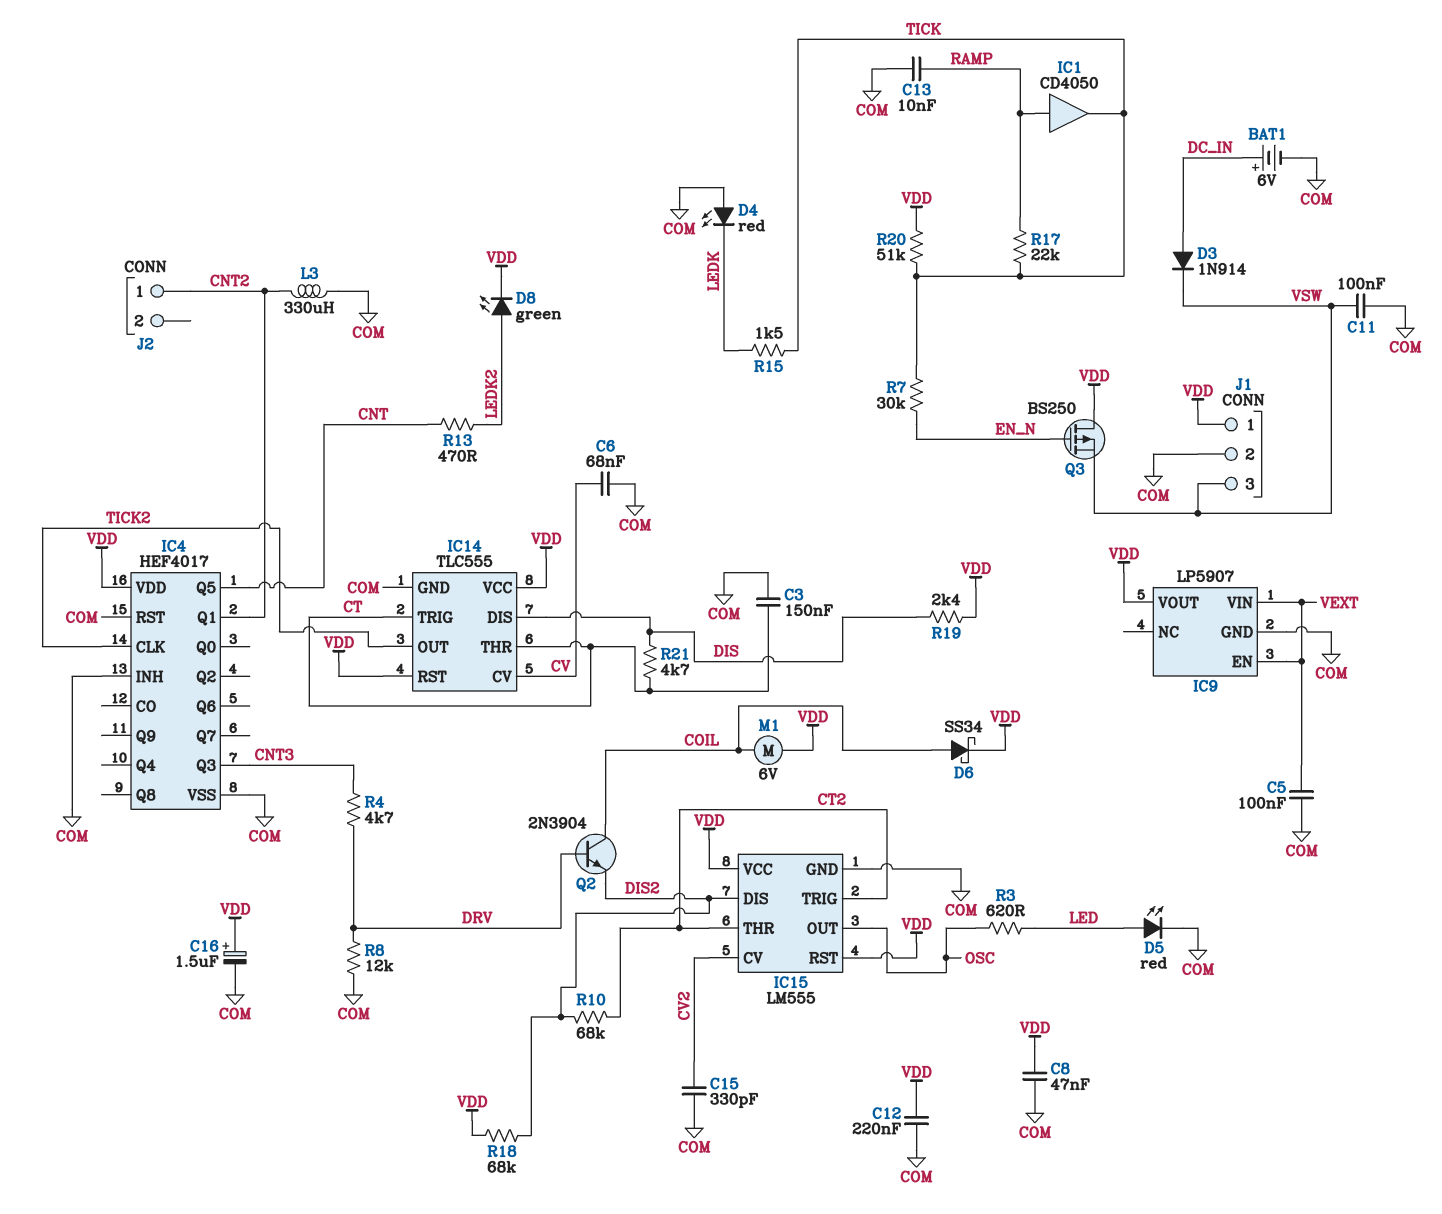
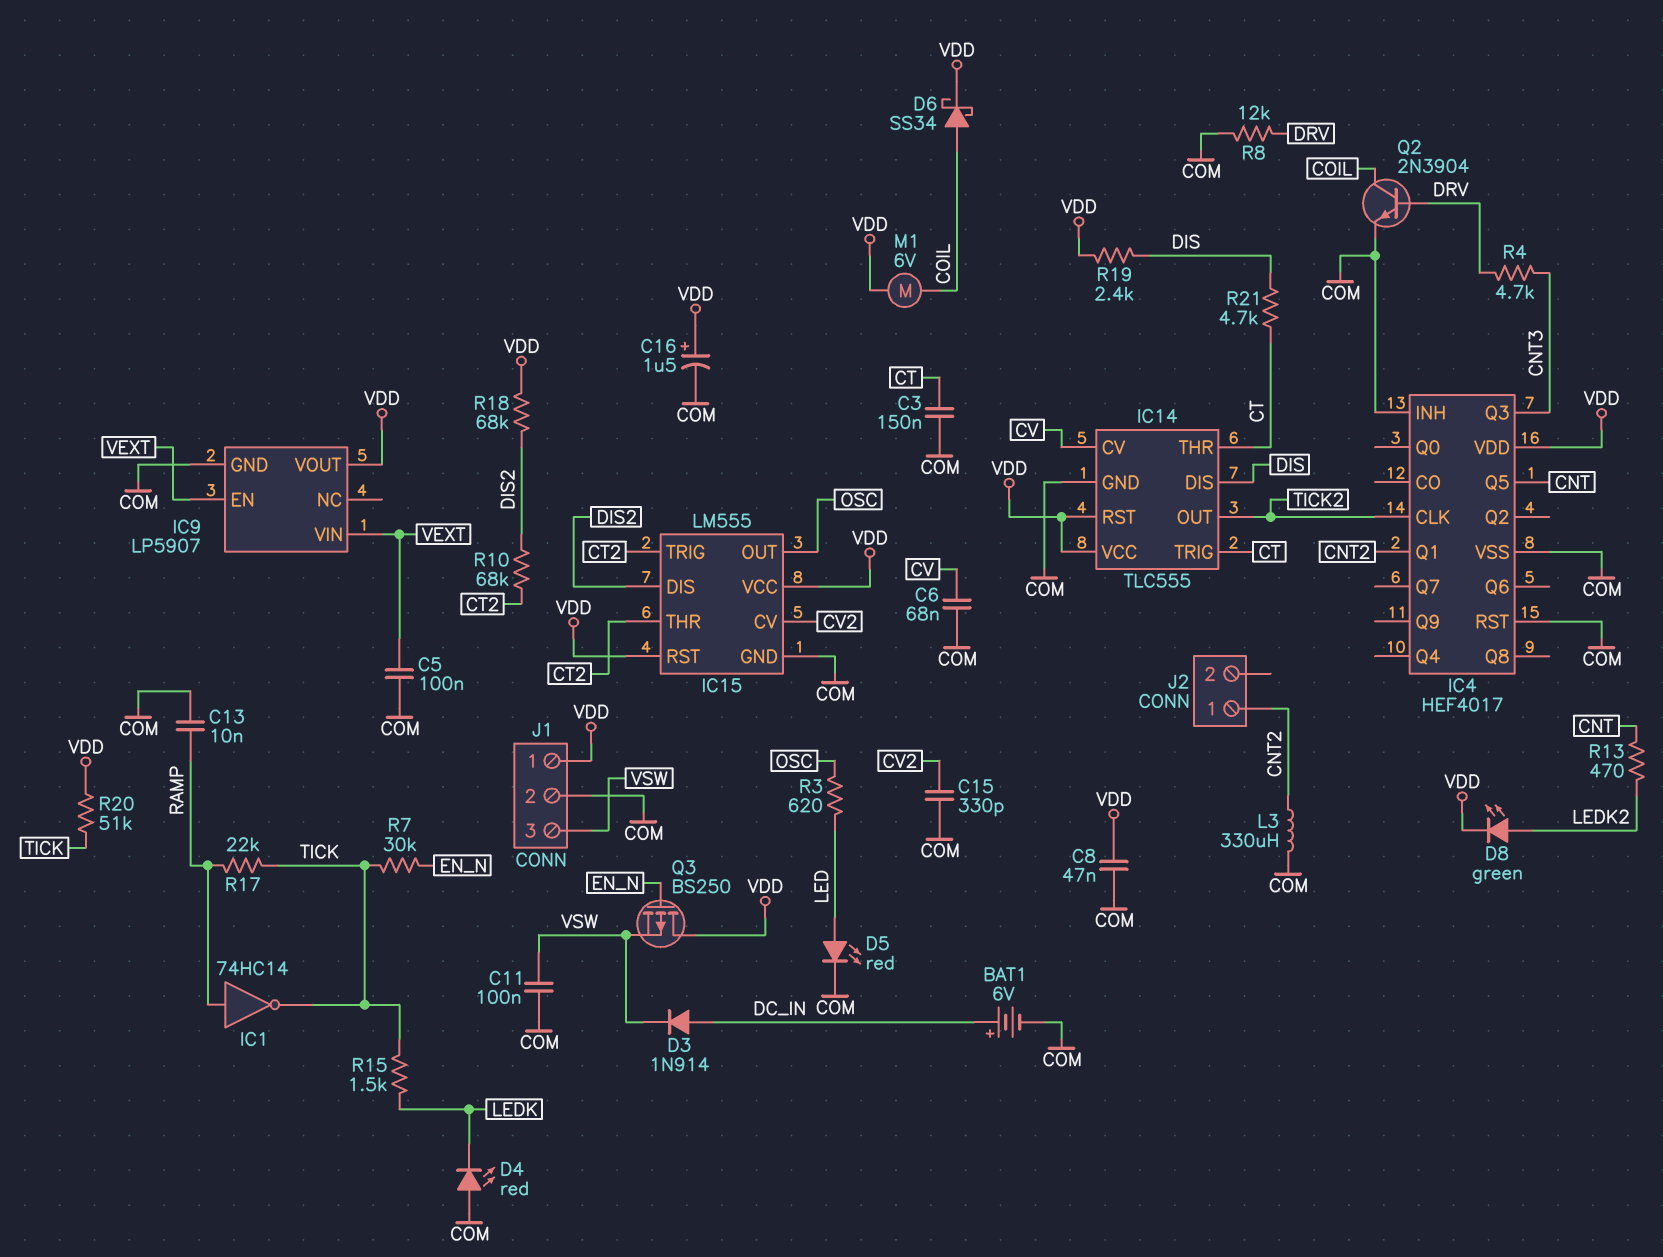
C12: 220nF (COM, VDD) -> none
IC1: buffer CD4050 (in RAMP, out TICK) -> NOT 74HC14 (in RAMP, out TICK)
Q2: NPN 2N3904 (B DRV, C COIL, E DIS2) -> NPN 2N3904 (B DRV, C COIL, E COM)

